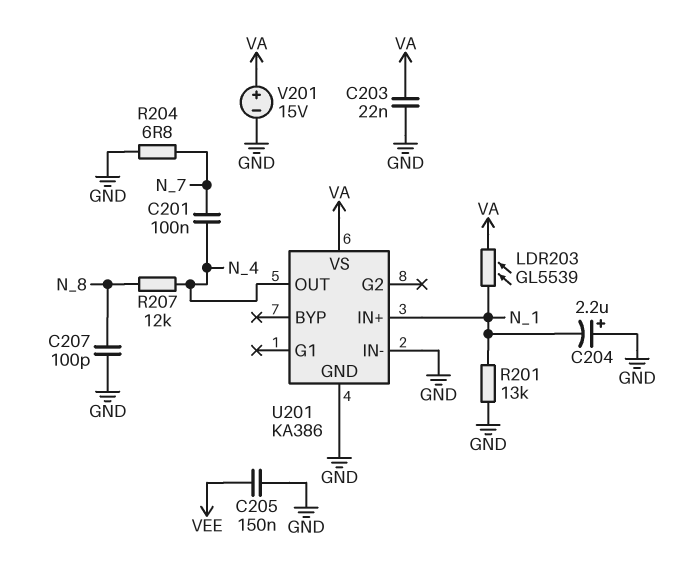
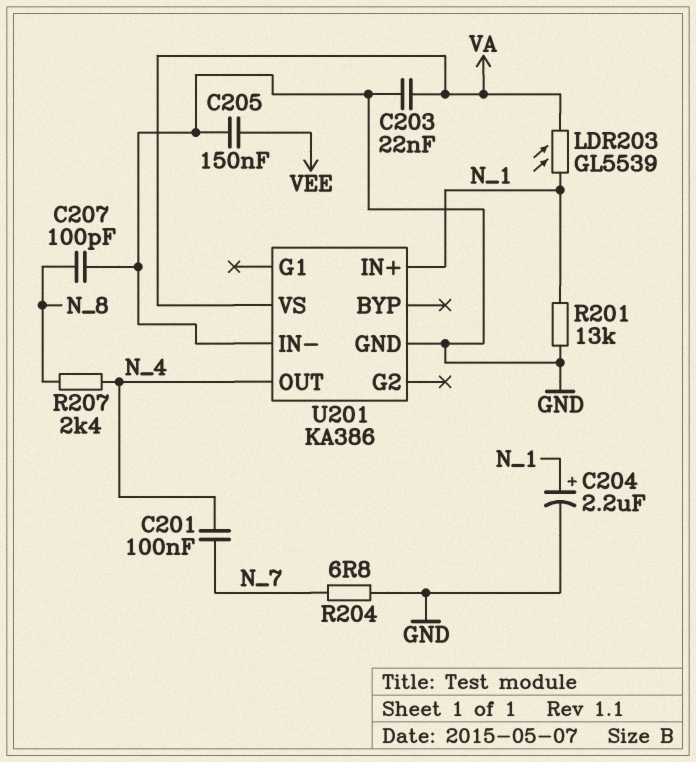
C204: 2.2uF (plus GND, minus N_1) -> 2.2uF (plus N_1, minus GND)
R207: 12k (N_4, N_8) -> 2.4k (N_4, N_8)
V201: 15V (plus VA, minus GND) -> none

